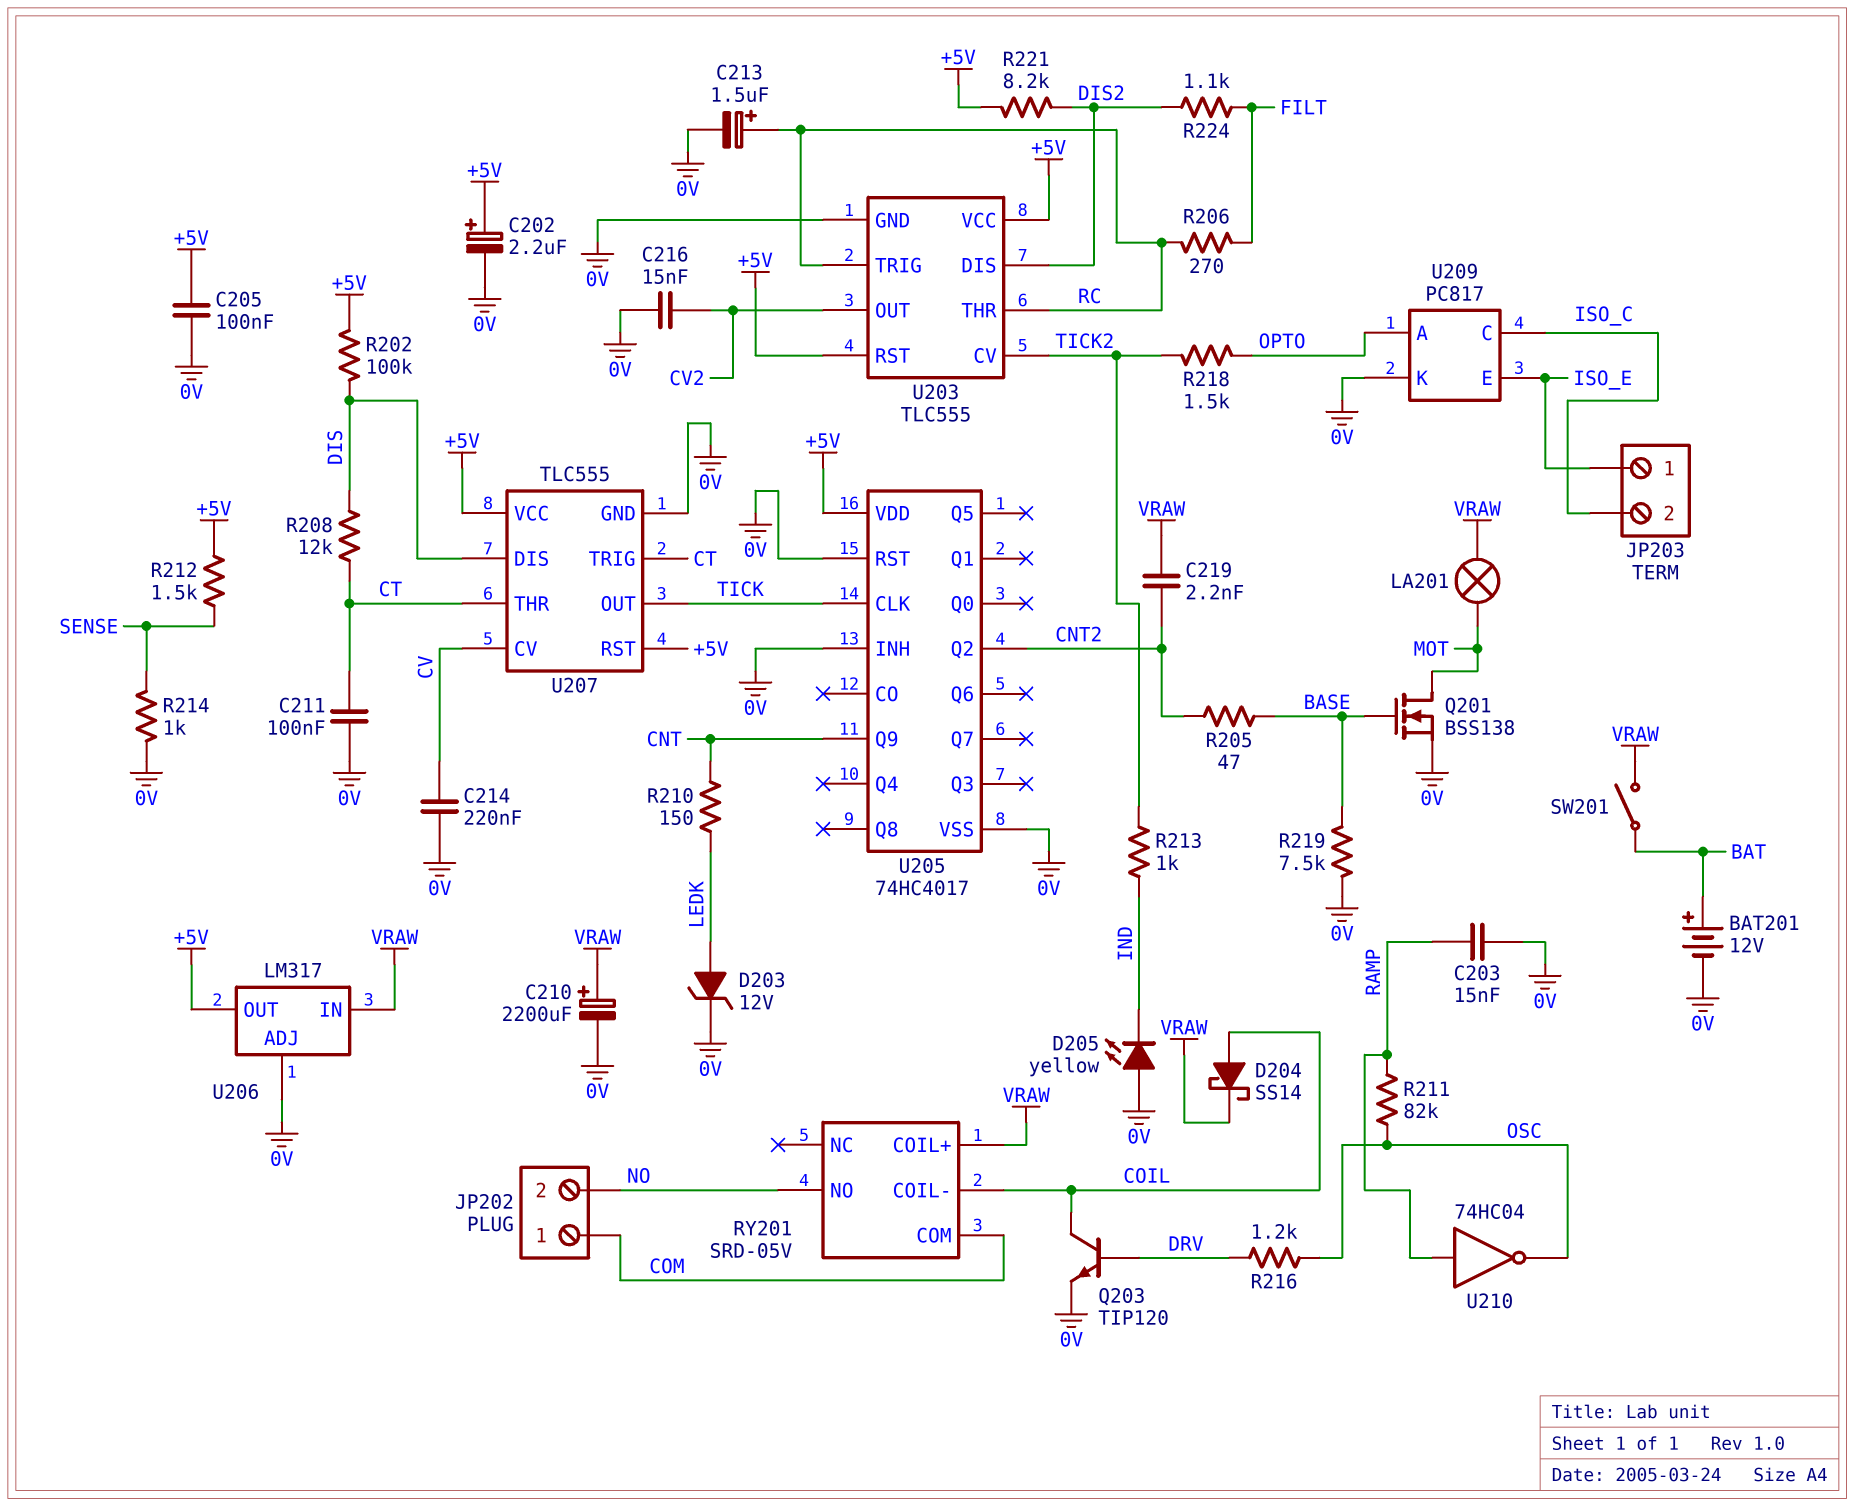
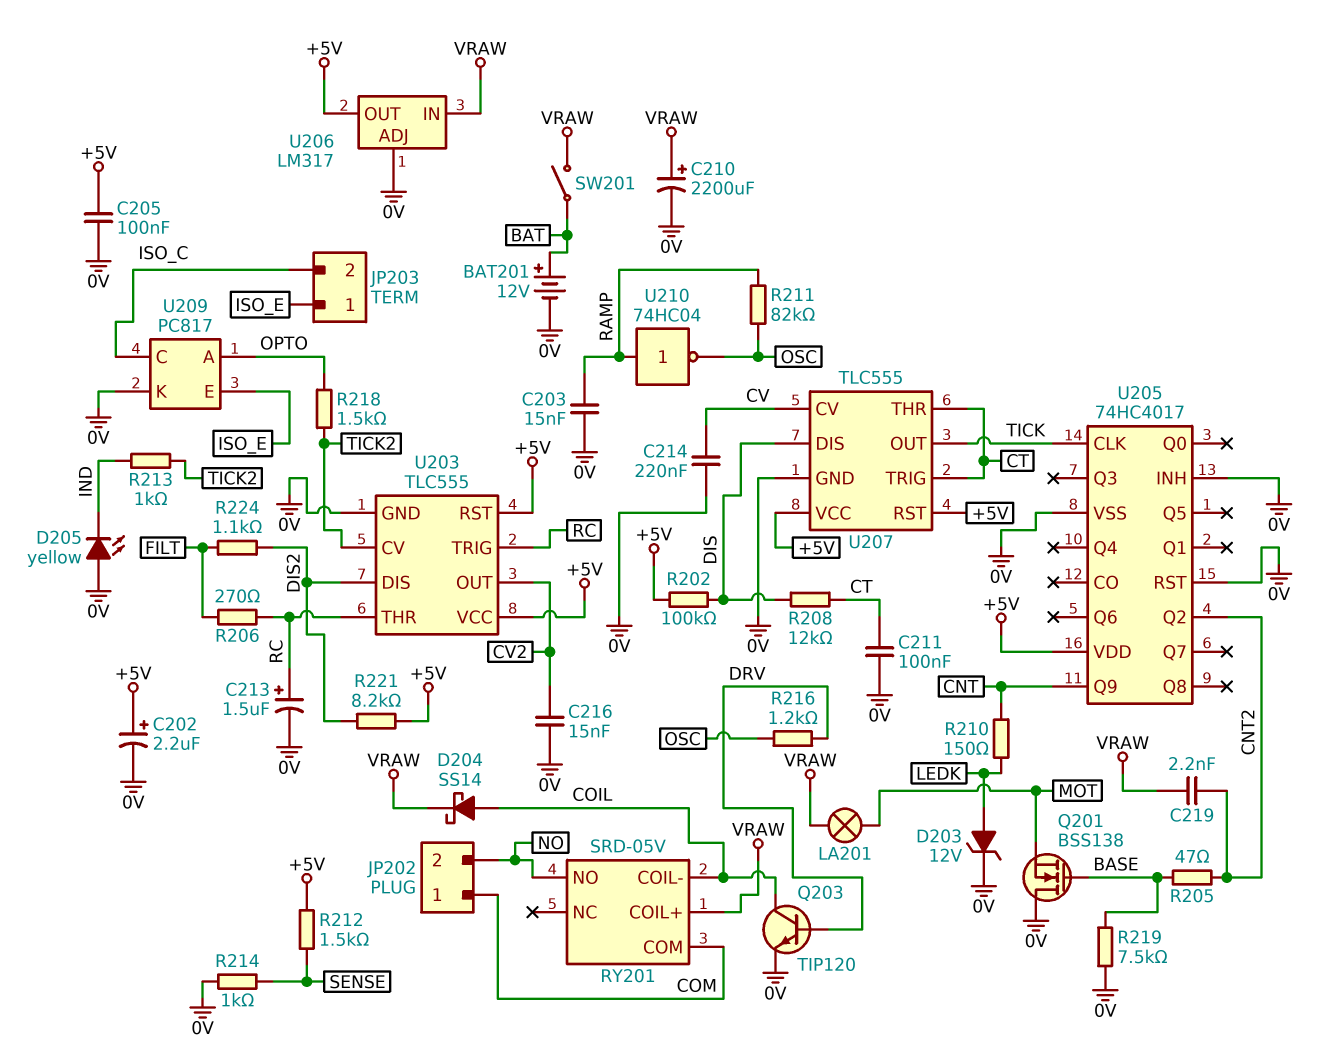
Q201: NMOS BSS138 (G BASE, D MOT, S 0V) -> NMOS BSS138 (G BASE, D 0V, S MOT)

